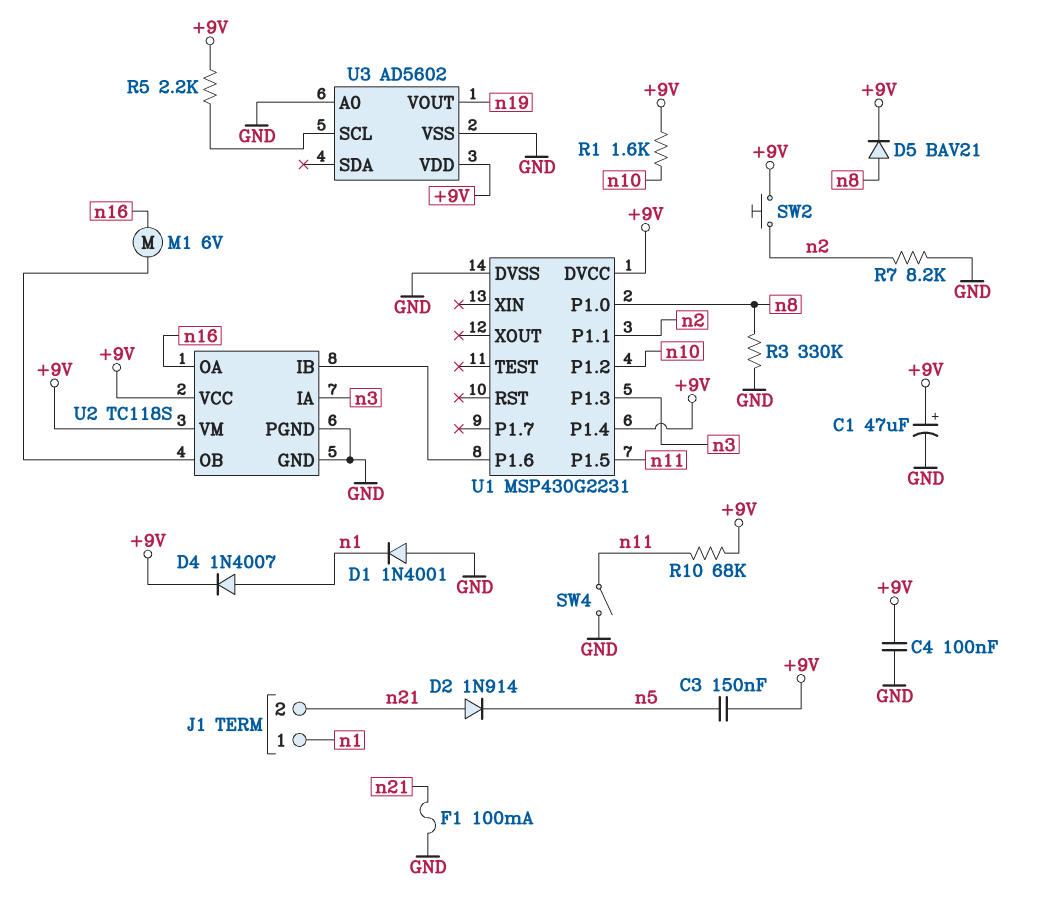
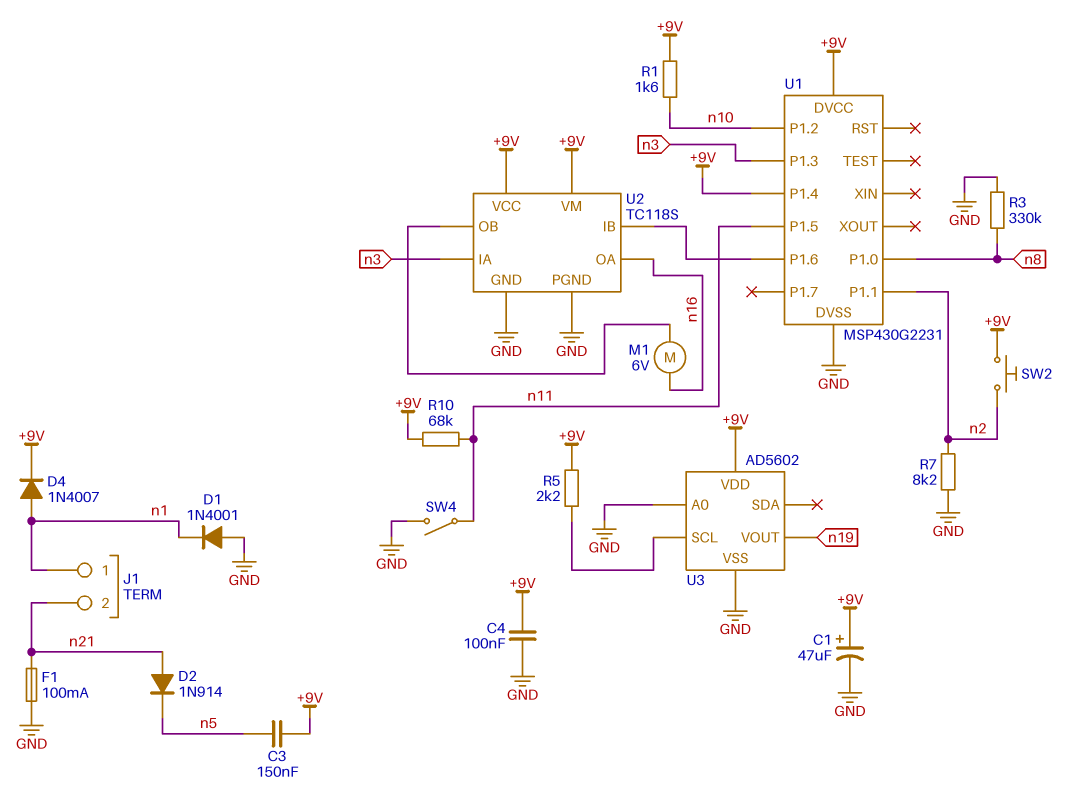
D5: diode BAV21 (A n8, K +9V) -> none

